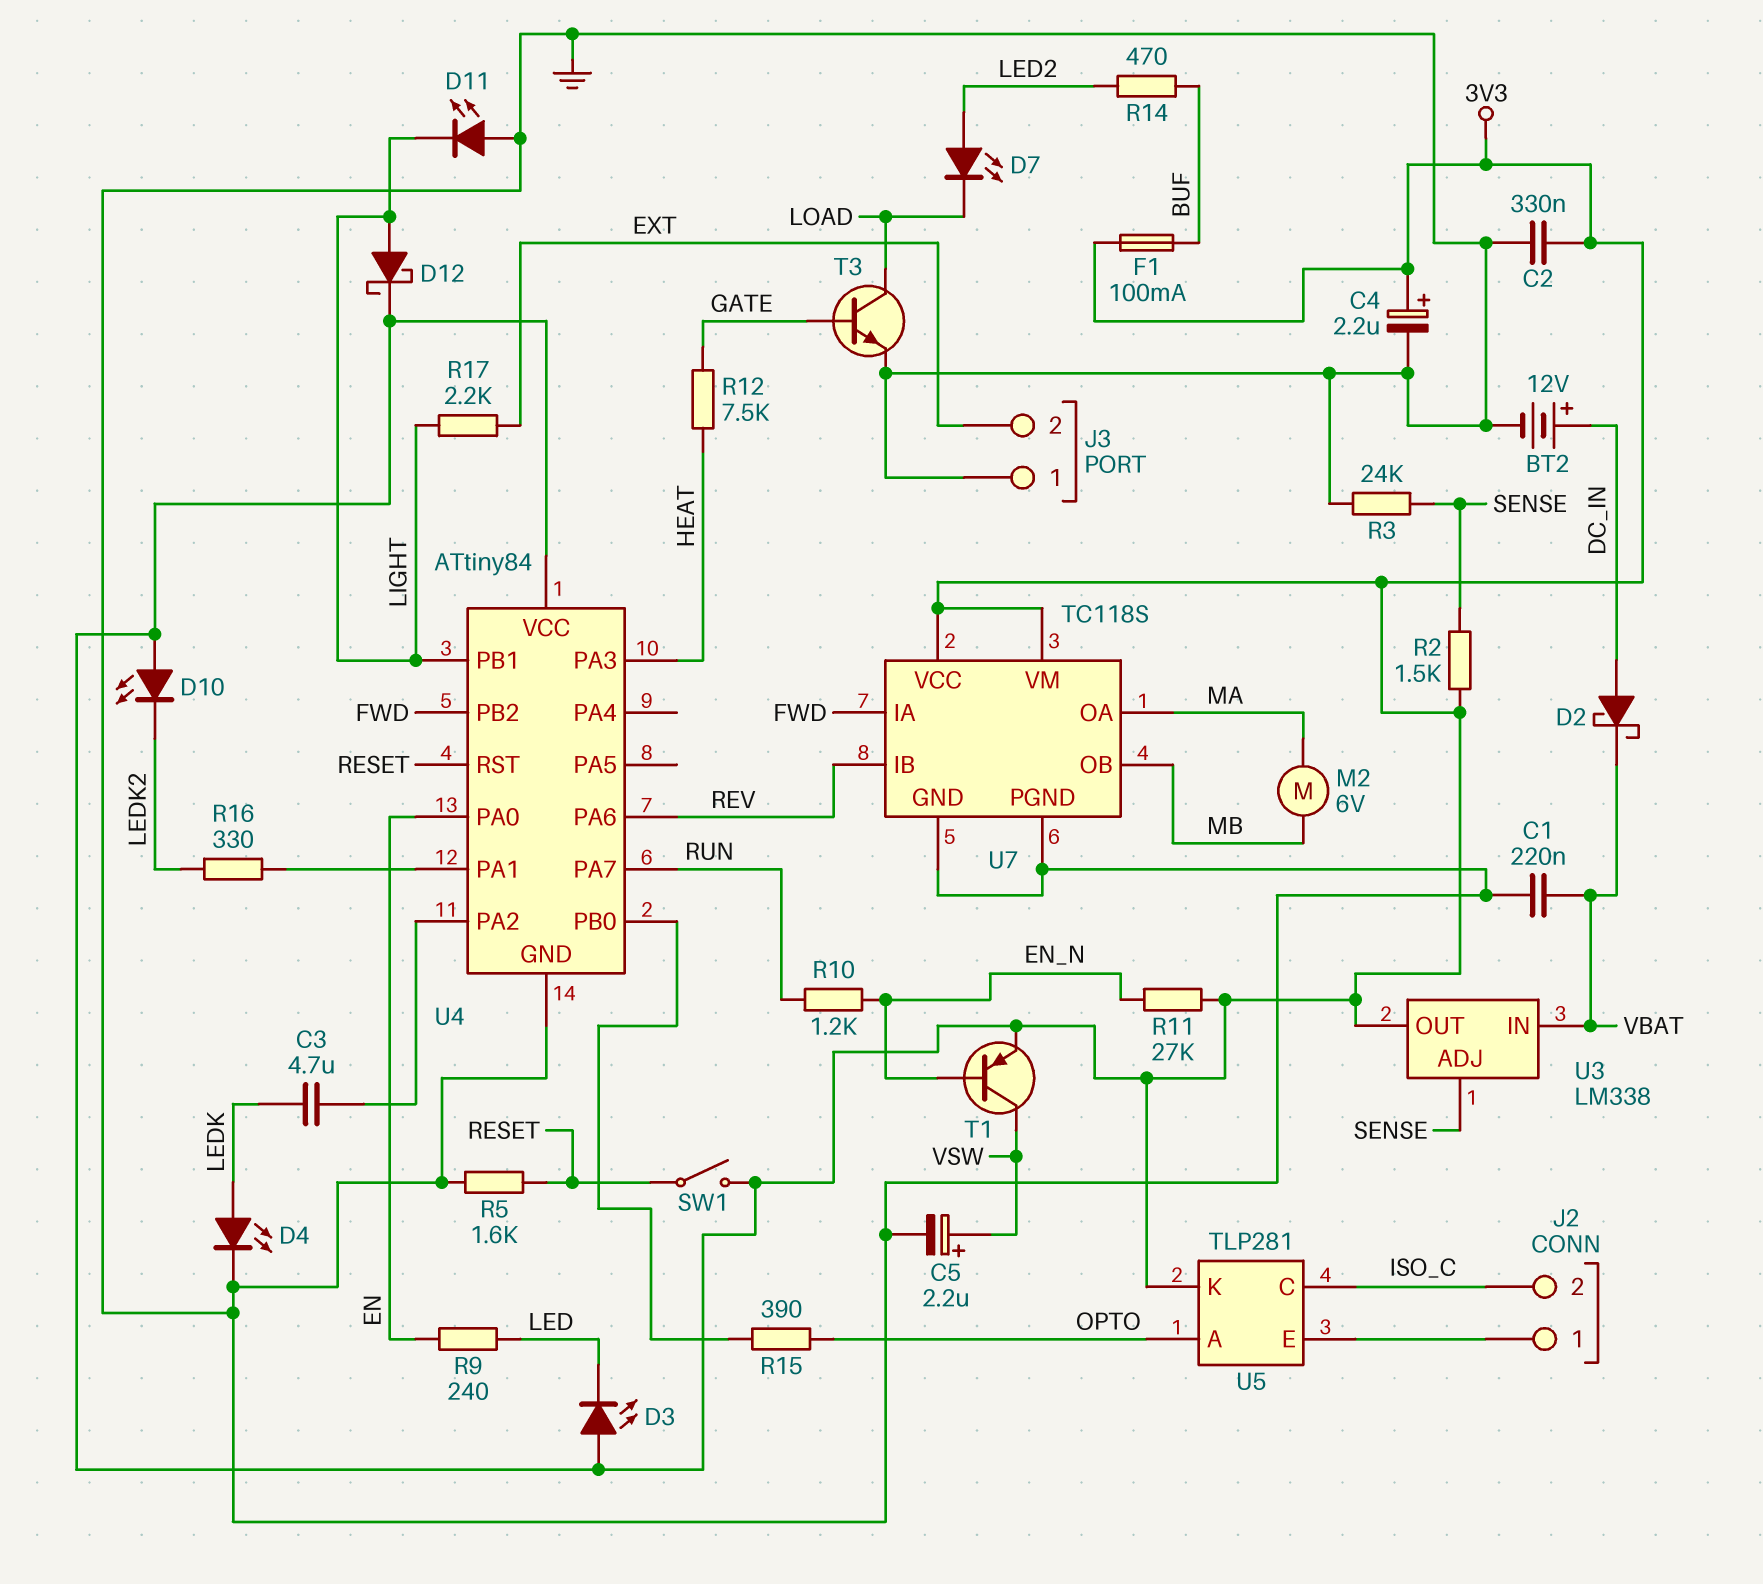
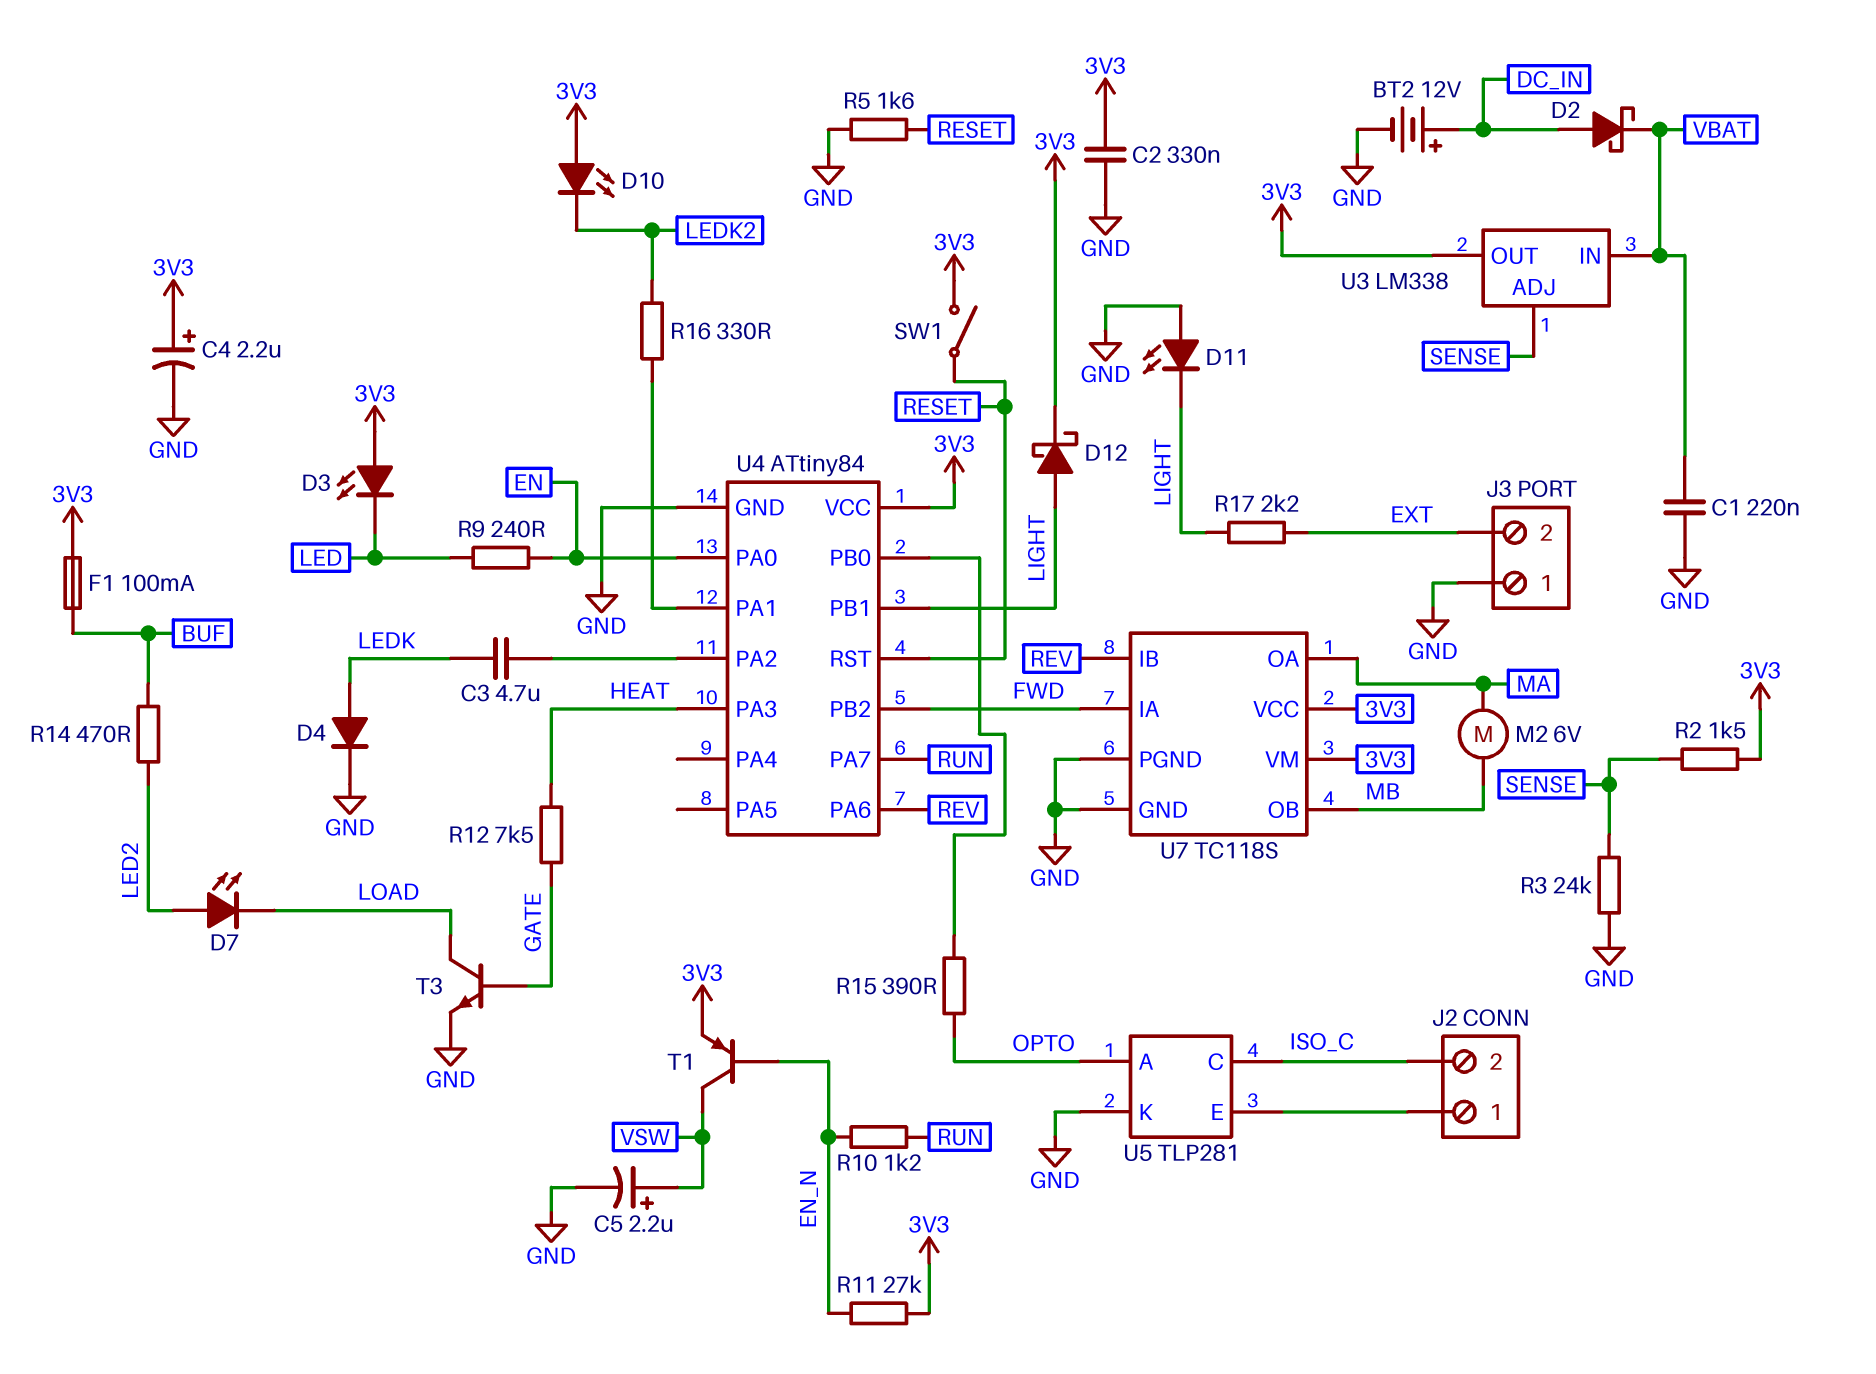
D4: LED (A LEDK, K GND) -> diode (A LEDK, K GND)
U5 pin K: 3V3 -> GND

